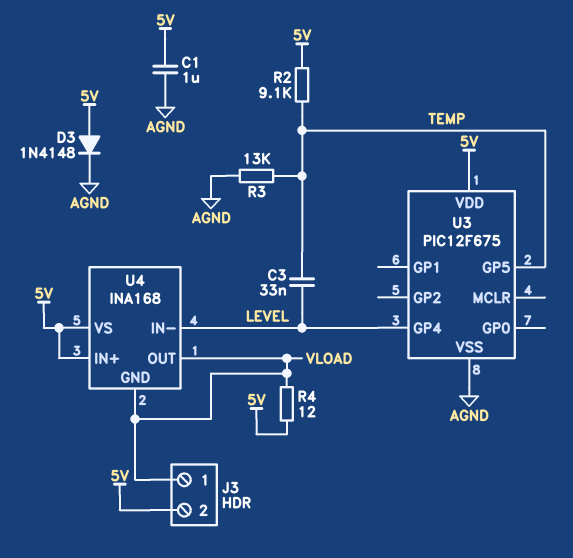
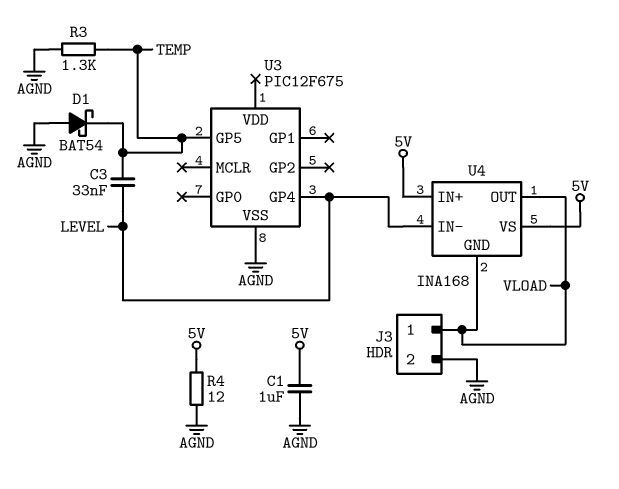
D1: none -> schottky BAT54 (A AGND, K TEMP)
D3: diode 1N4148 (A 5V, K AGND) -> none
J3 pin 2: 5V -> AGND
R2: 9.1k (5V, TEMP) -> none
R3: 13k (AGND, TEMP) -> 1.3k (AGND, TEMP)
R4: 12 (5V, VLOAD) -> 12 (5V, AGND)
U3 pin VDD: 5V -> none

